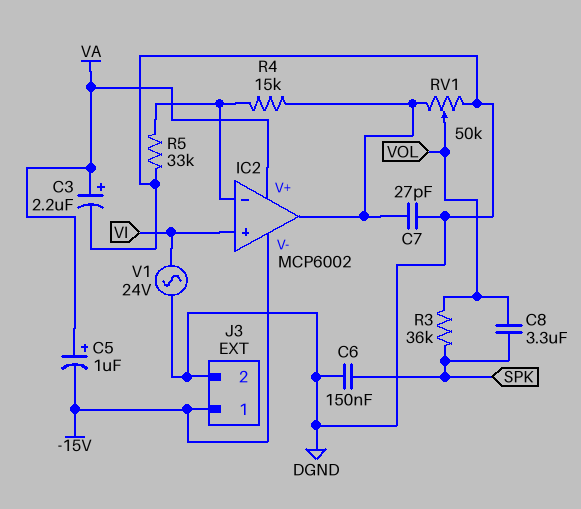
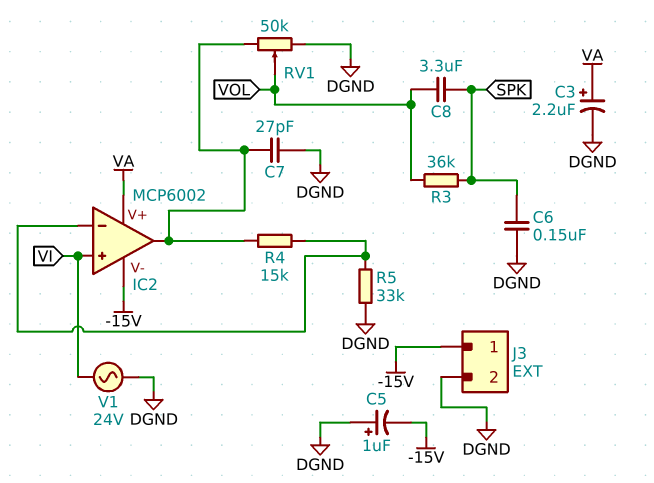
C5: 1uF (plus VA, minus -15V) -> 1uF (plus DGND, minus -15V)

